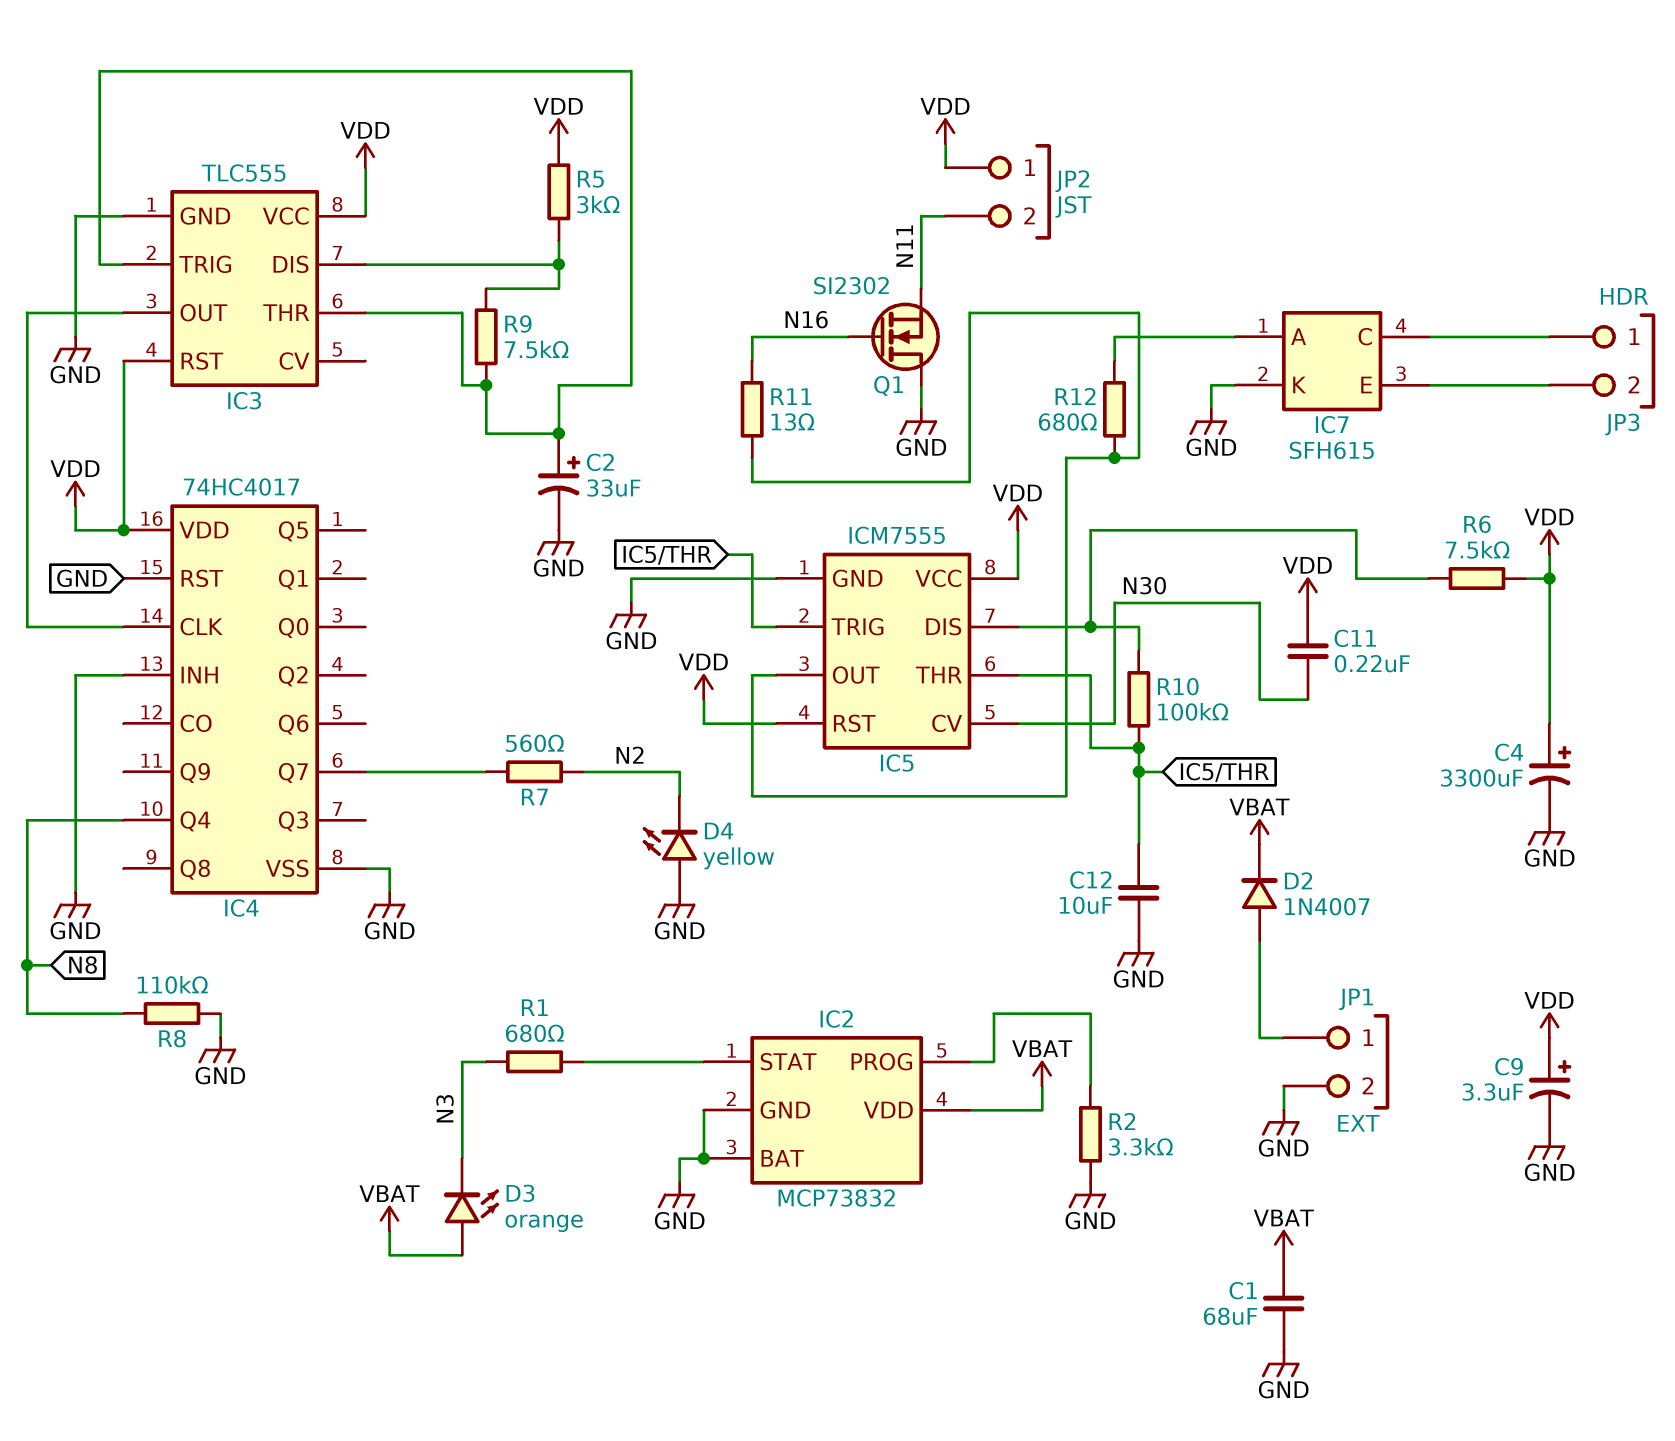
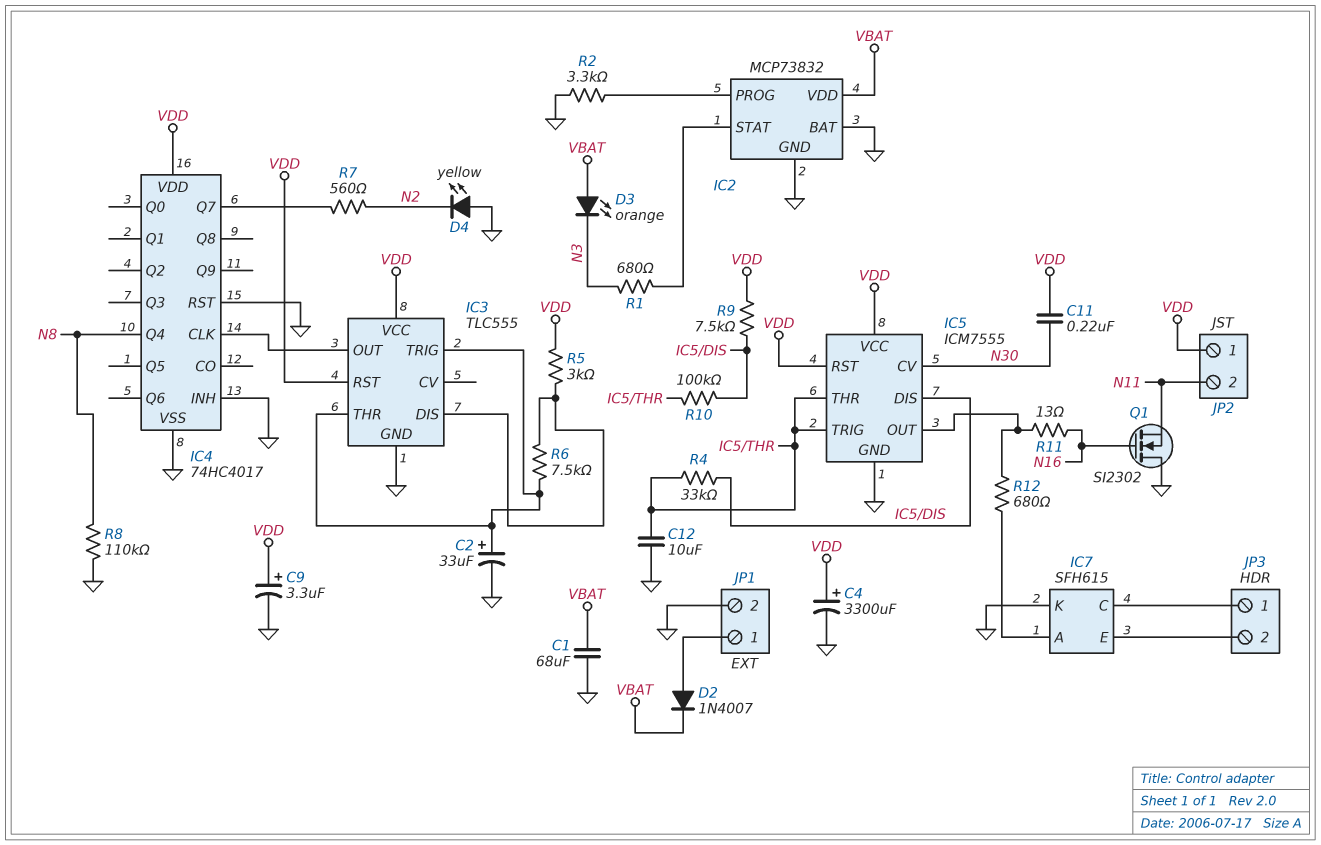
R4: none -> 33k (IC5/DIS, IC5/THR)
R6: 7.5k (IC5/DIS, VDD) -> 7.5k (IC3/DIS, IC3/THR)
R9: 7.5k (IC3/DIS, IC3/THR) -> 7.5k (IC5/DIS, VDD)

